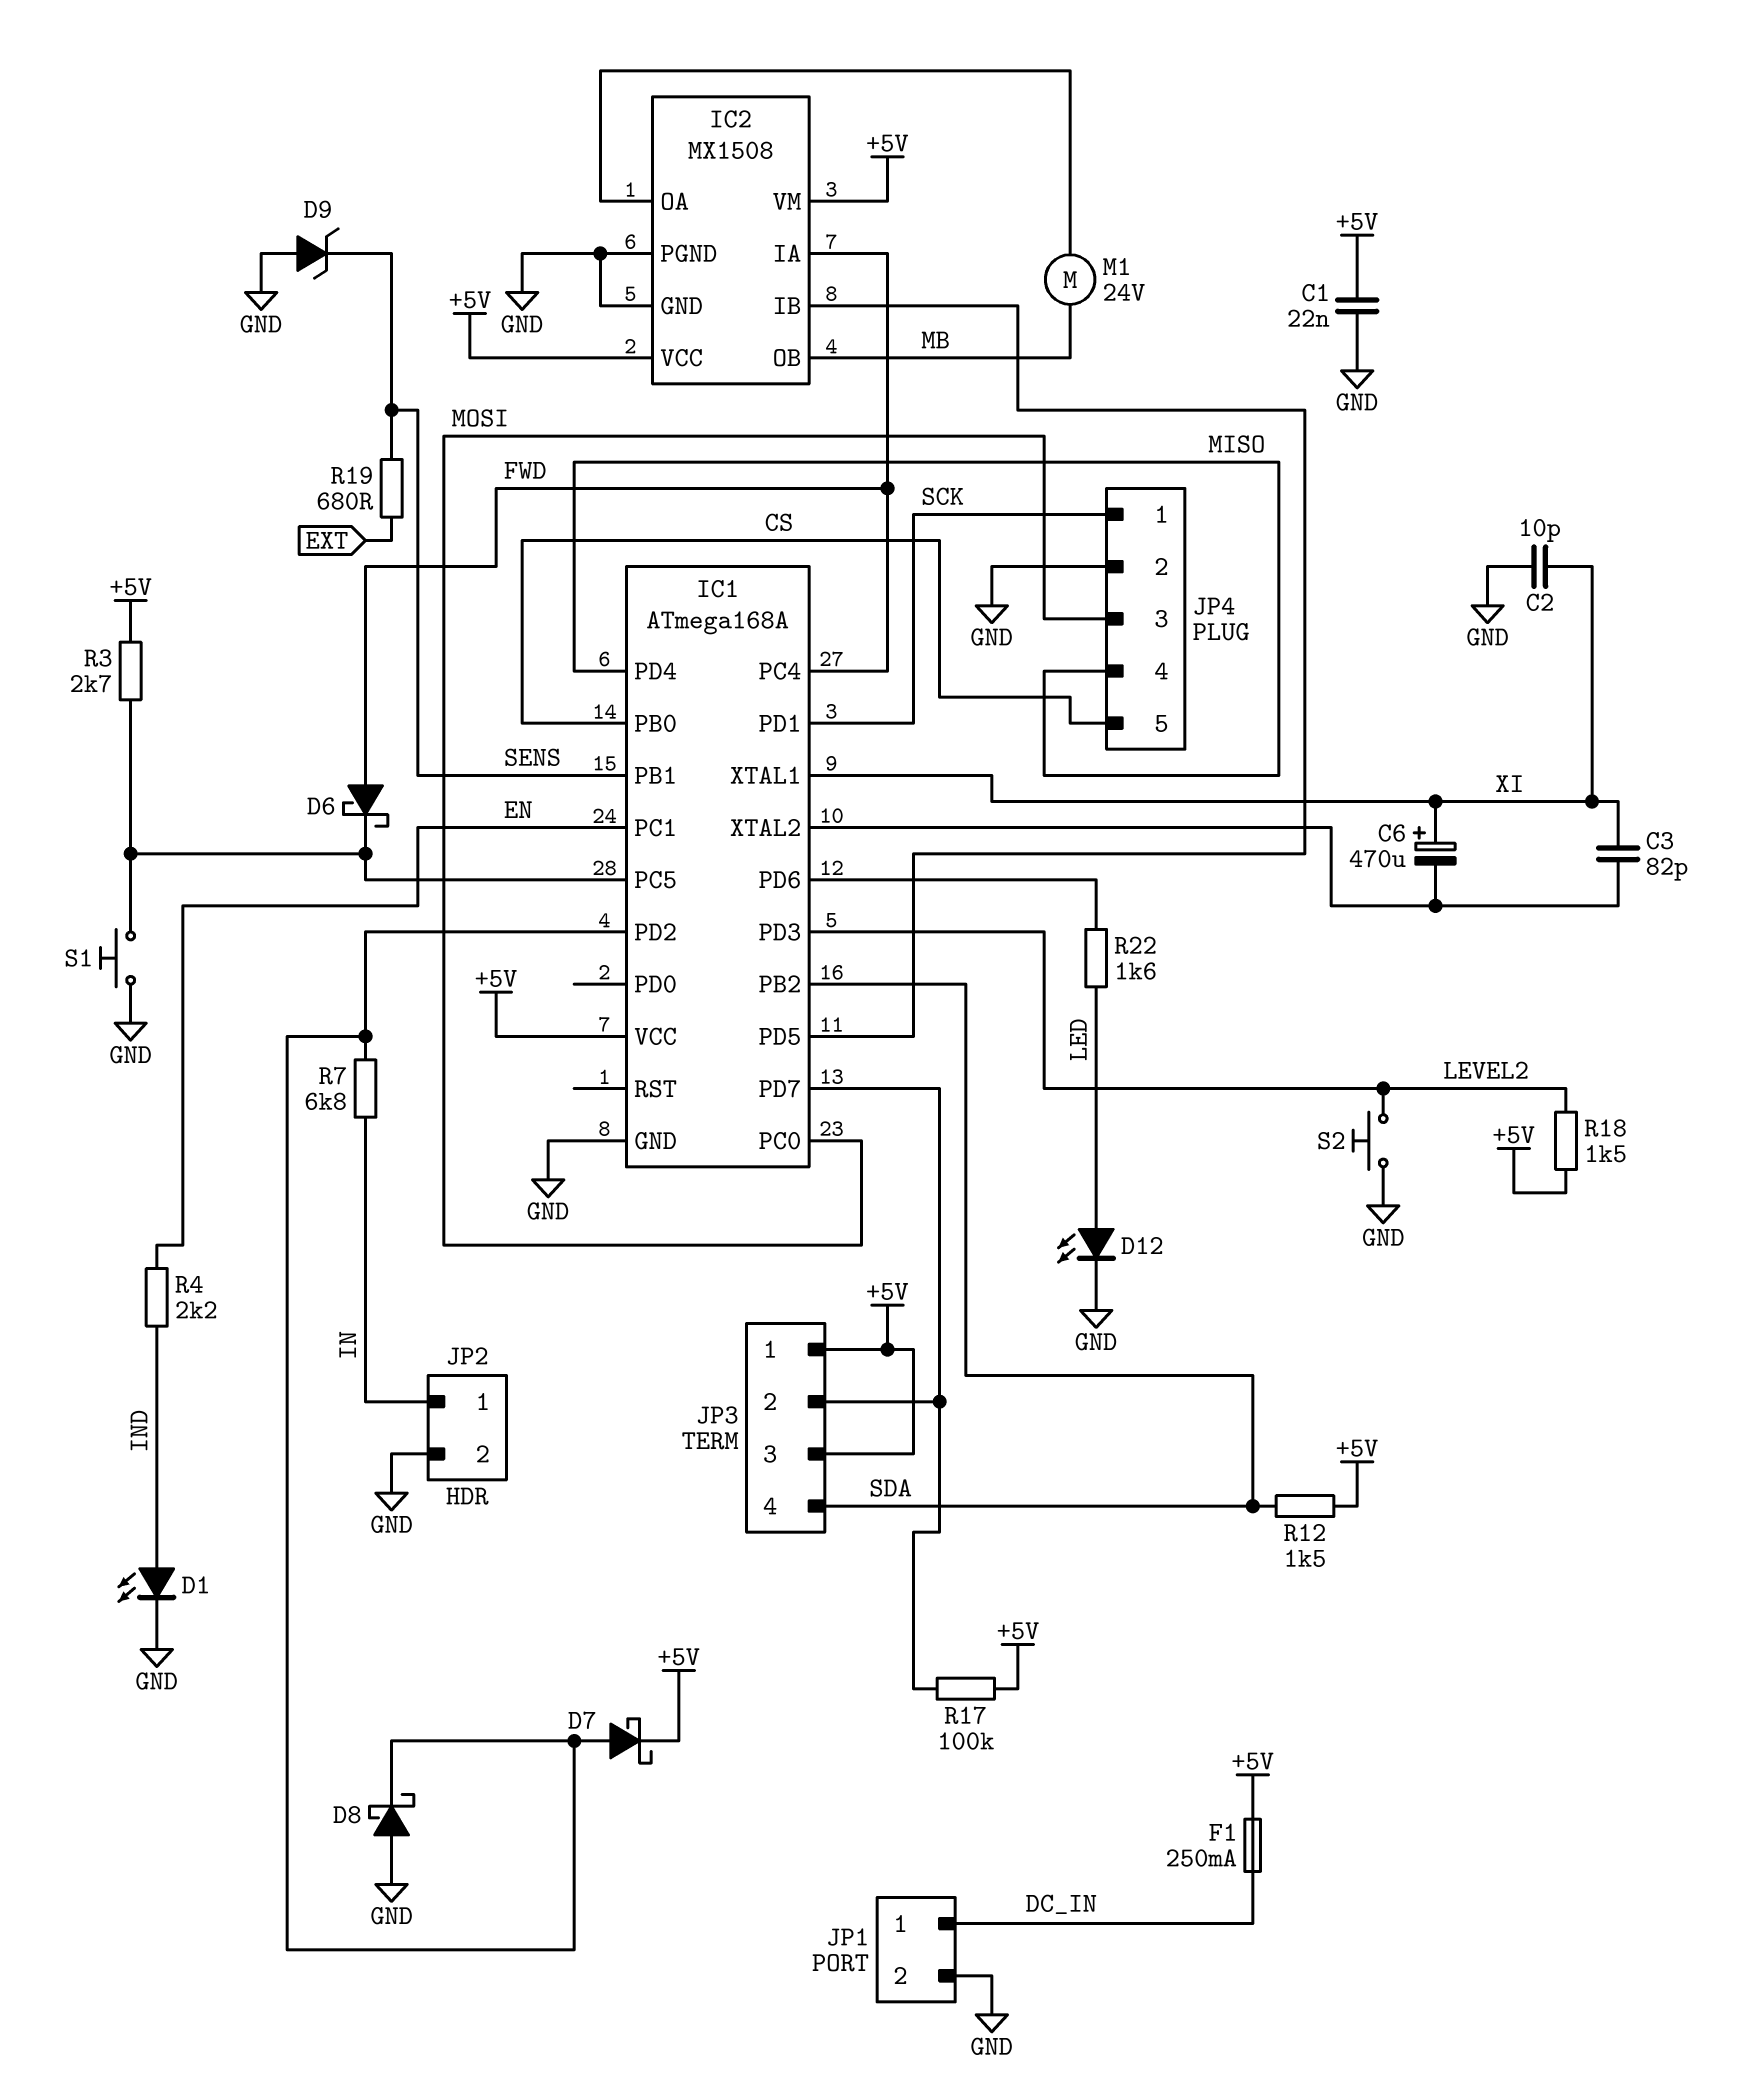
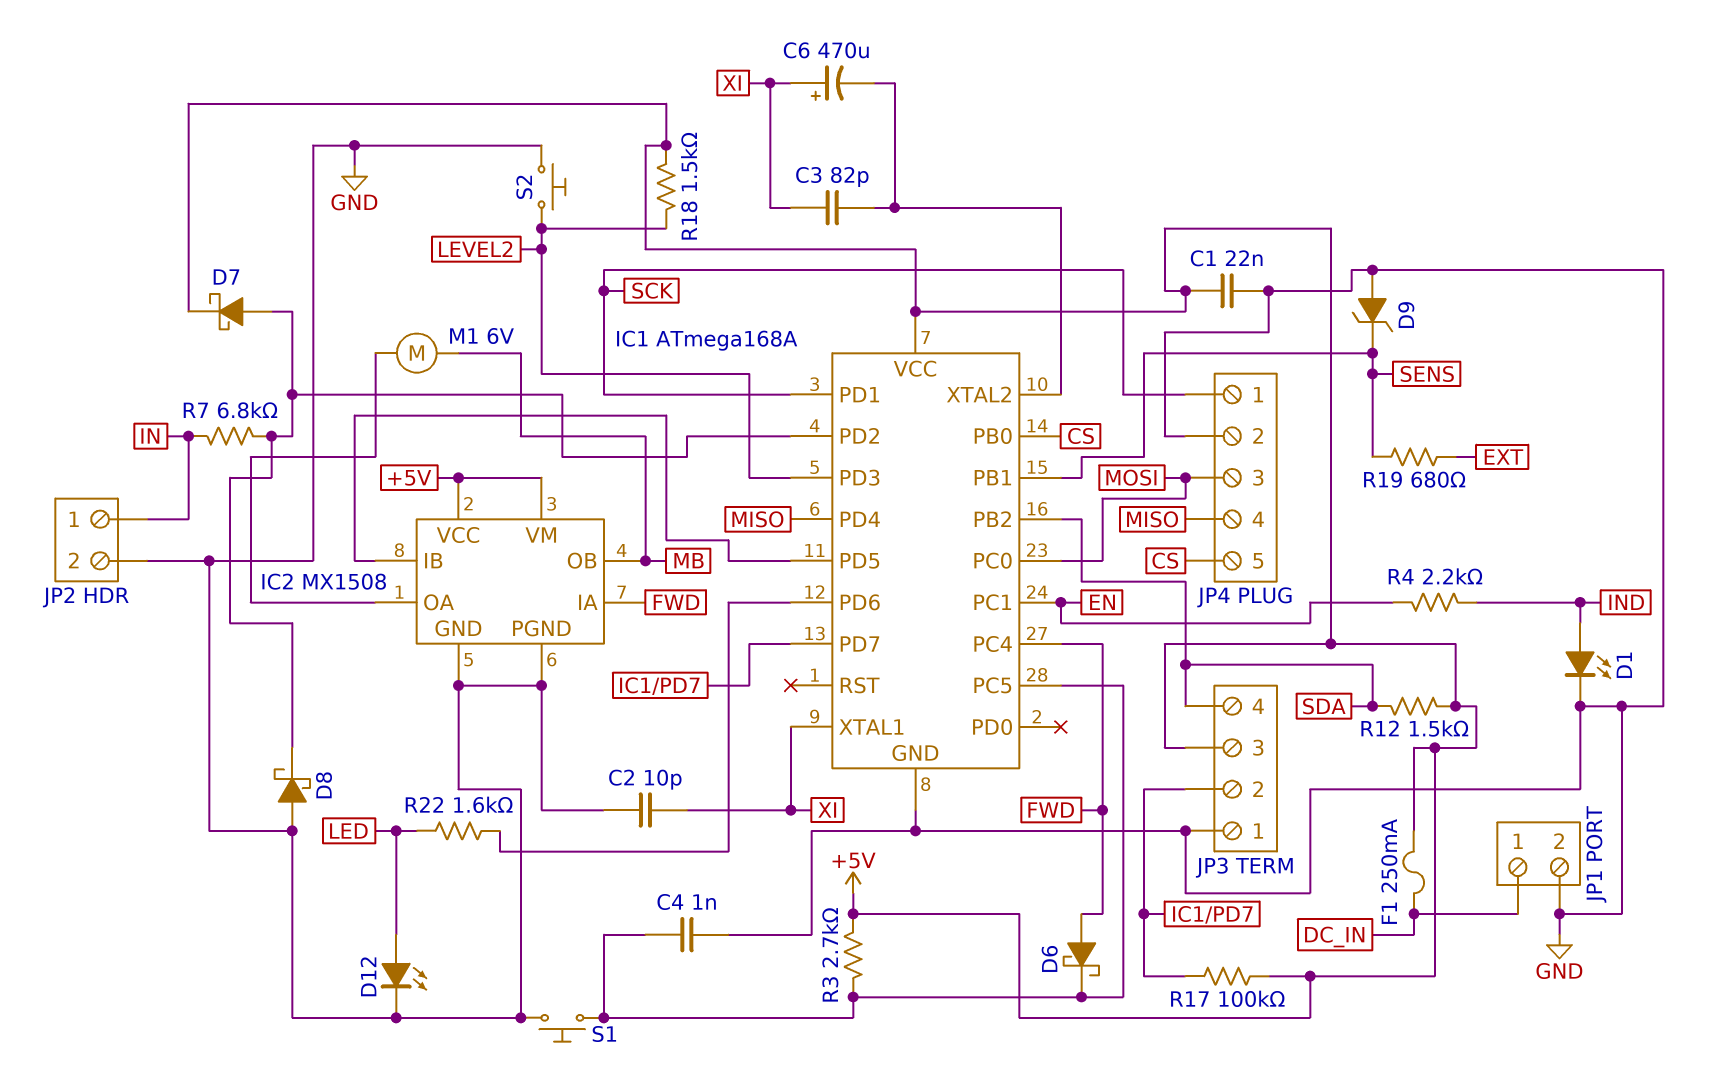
C4: none -> 1nF (GND, IC1/PC5)
JP3 pin 1: +5V -> GND
M1: motor 24V (IC2/OA, MB) -> motor 6V (IC2/OA, MB)

